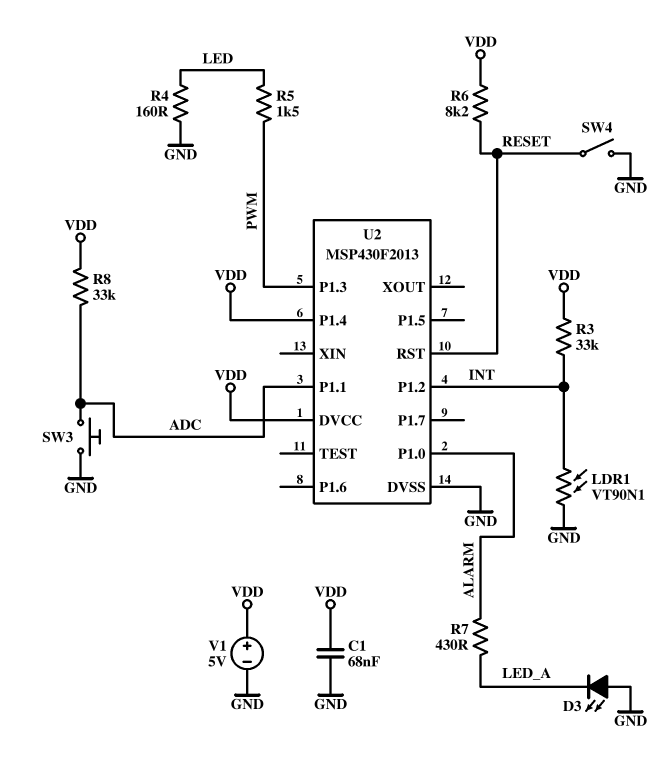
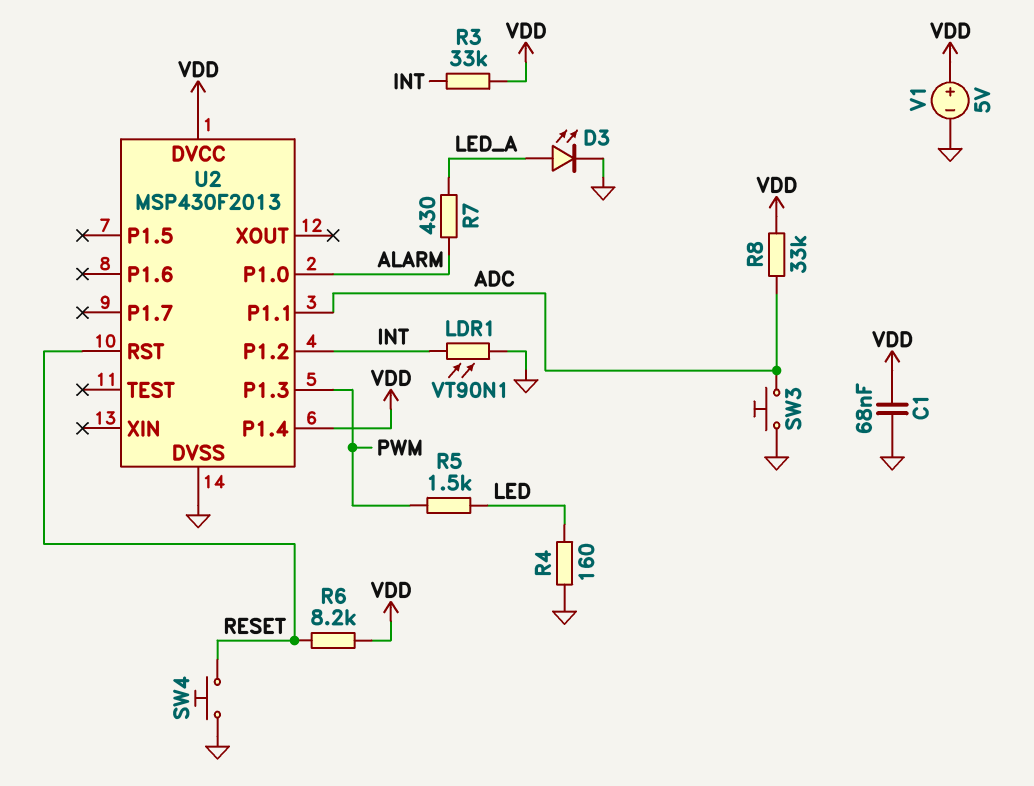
D3: LED (A GND, K LED_A) -> LED (A LED_A, K GND)
SW4: switch (GND, RESET) -> button (GND, RESET)

